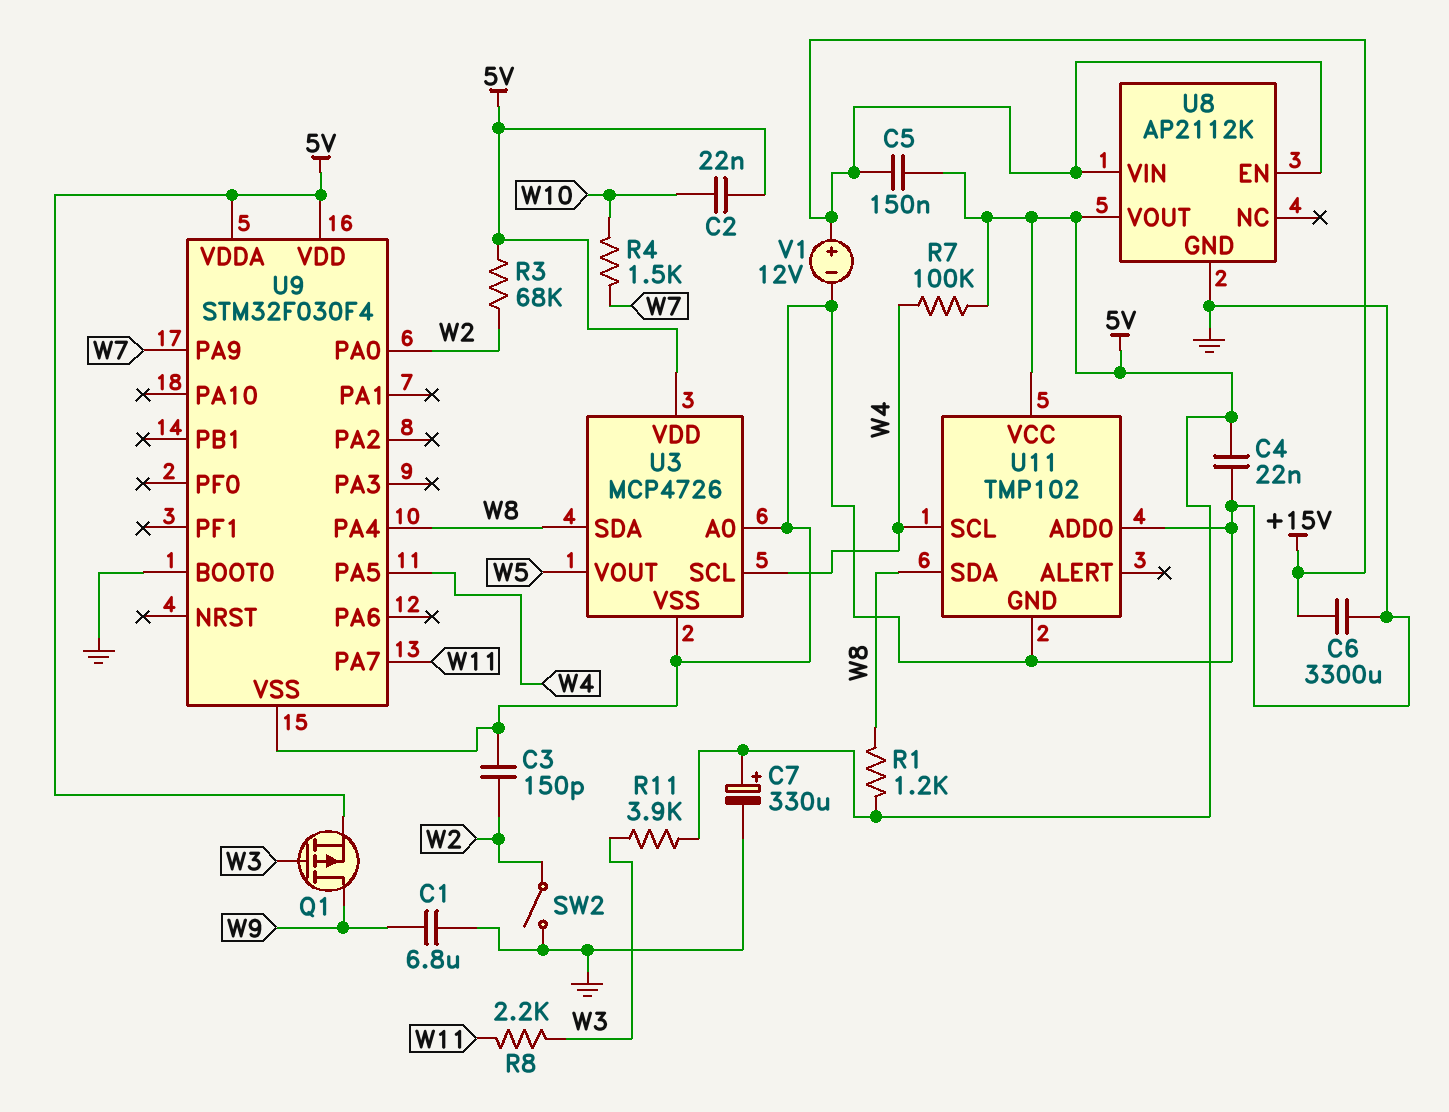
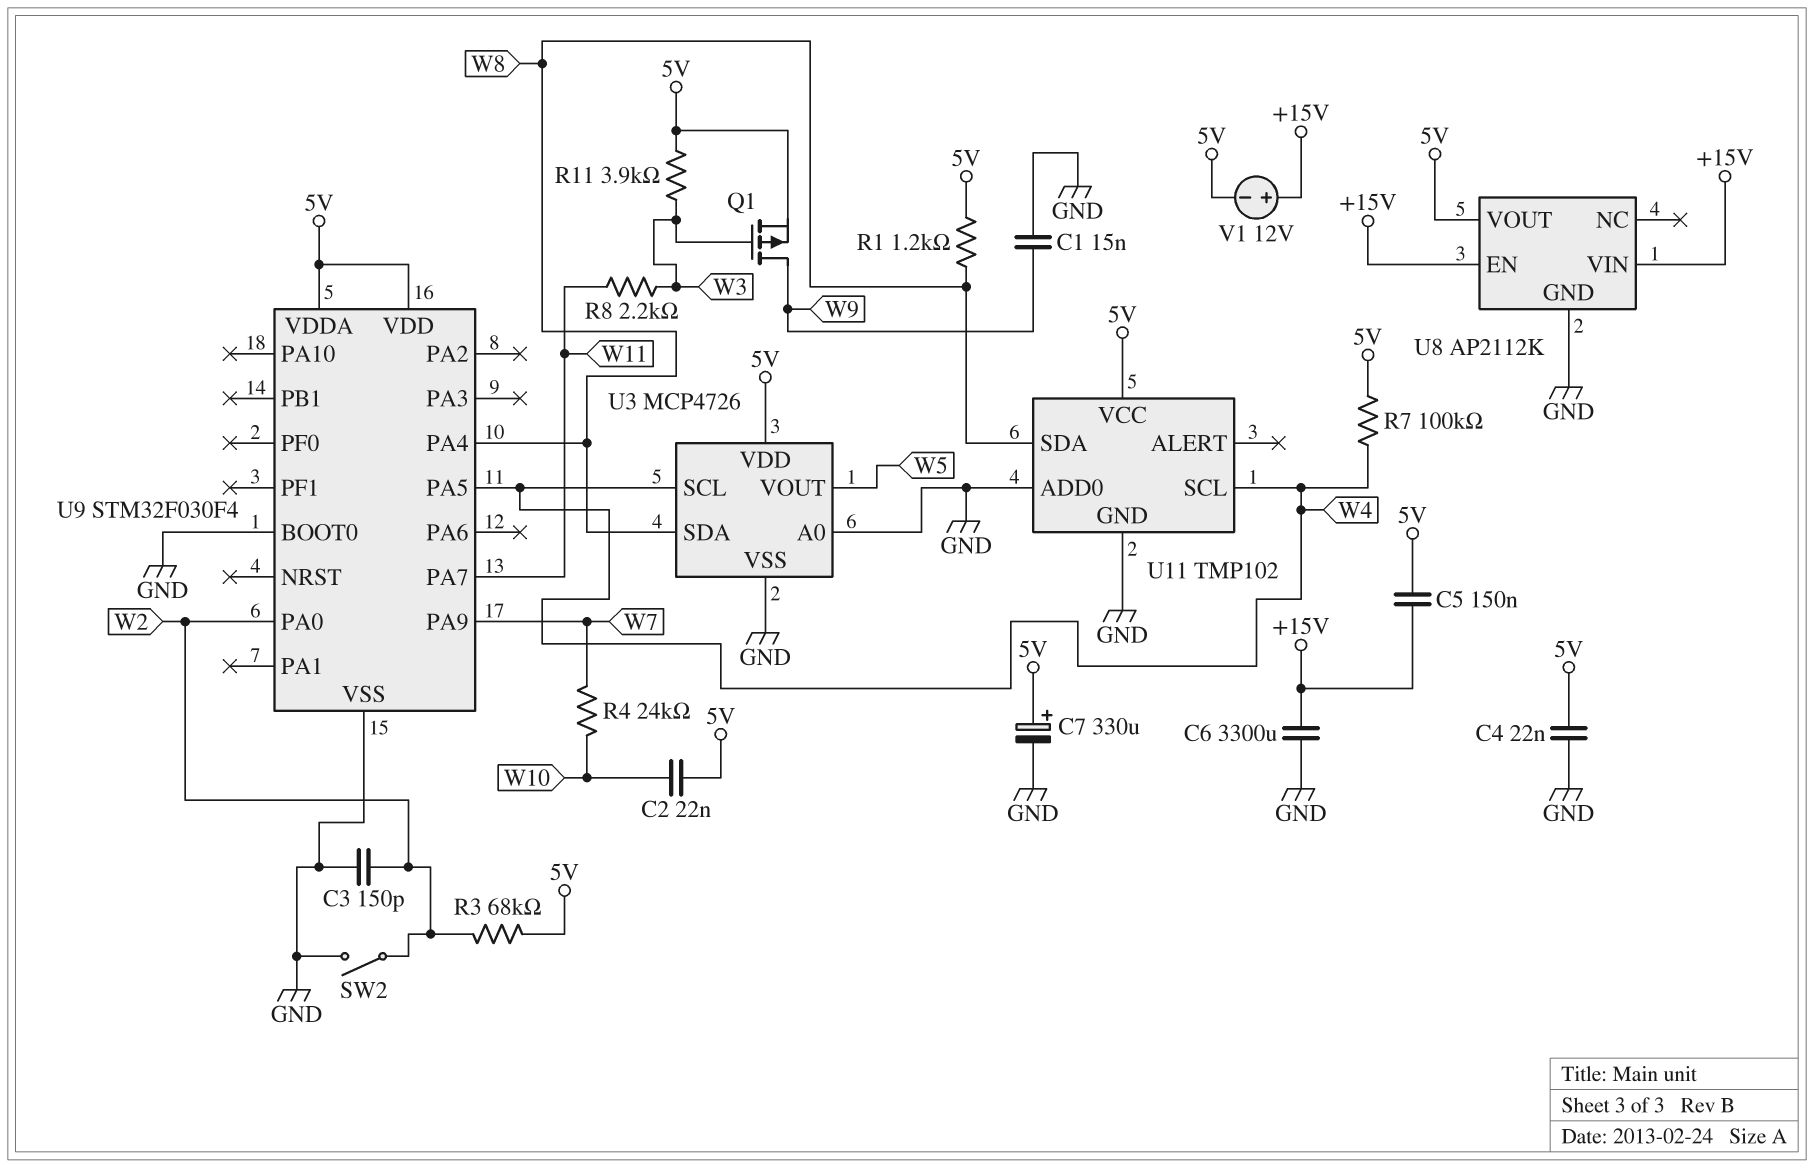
C1: 6.8uF (GND, W9) -> 15nF (GND, W9)
R4: 1.5k (W7, W10) -> 24k (W7, W10)
V1: 12V (plus +15V, minus GND) -> 12V (plus +15V, minus 5V)

